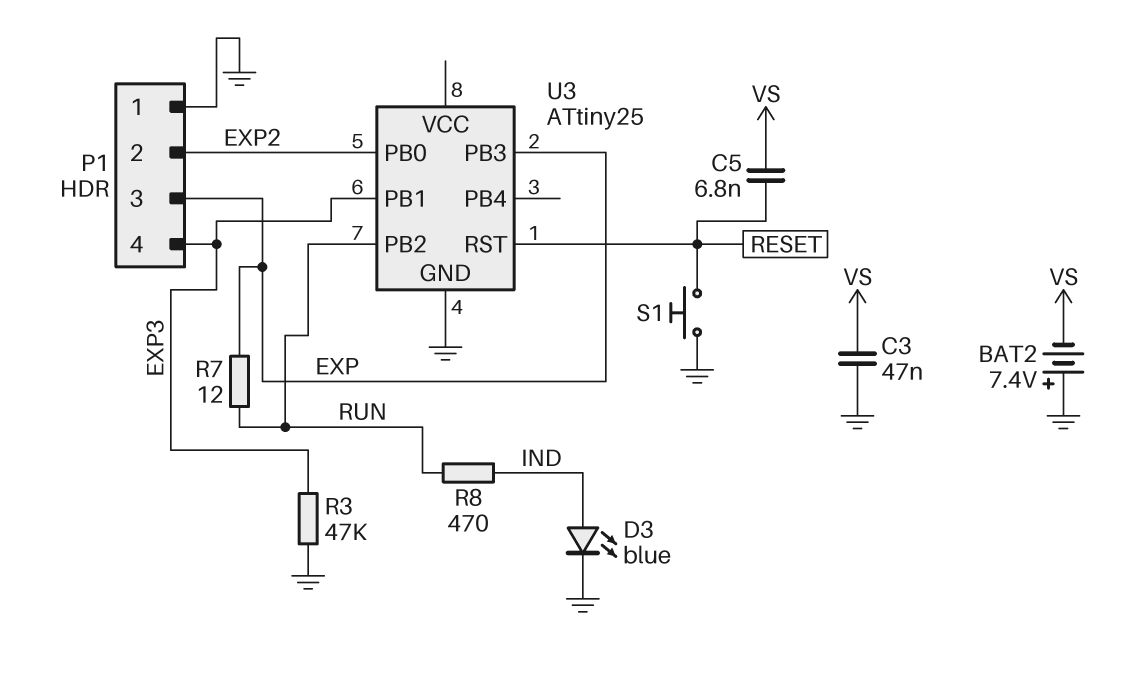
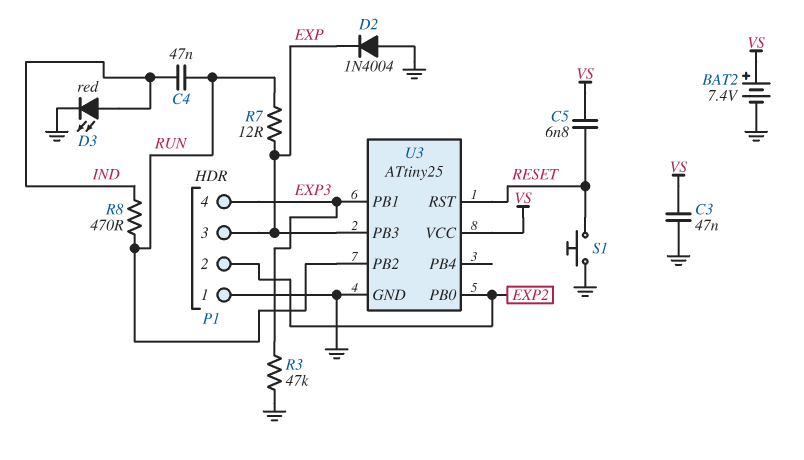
BAT2: 7.4V (plus GND, minus VS) -> 7.4V (plus VS, minus GND)
C4: none -> 47nF (IND, RUN)
D2: none -> diode 1N4004 (A GND, K EXP)
D3: LED blue (A IND, K GND) -> LED red (A IND, K GND)
U3 pin VCC: none -> VS

